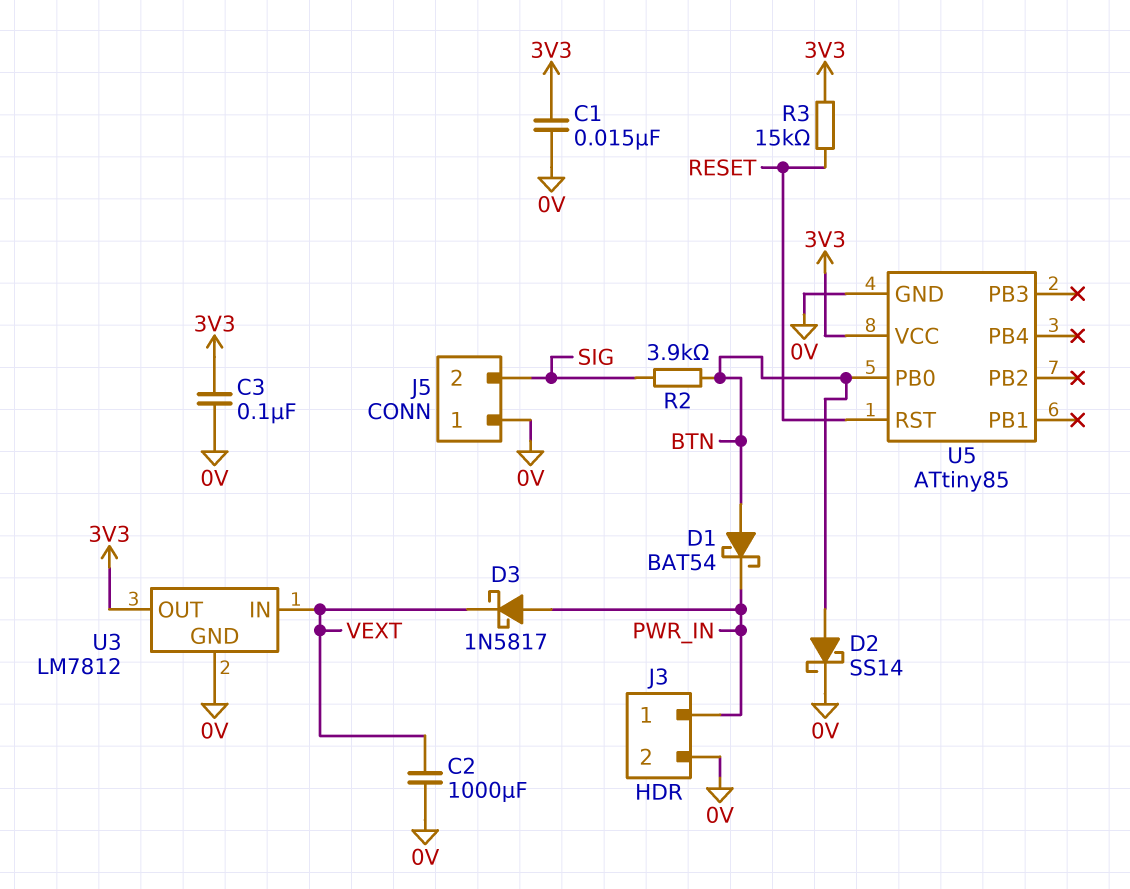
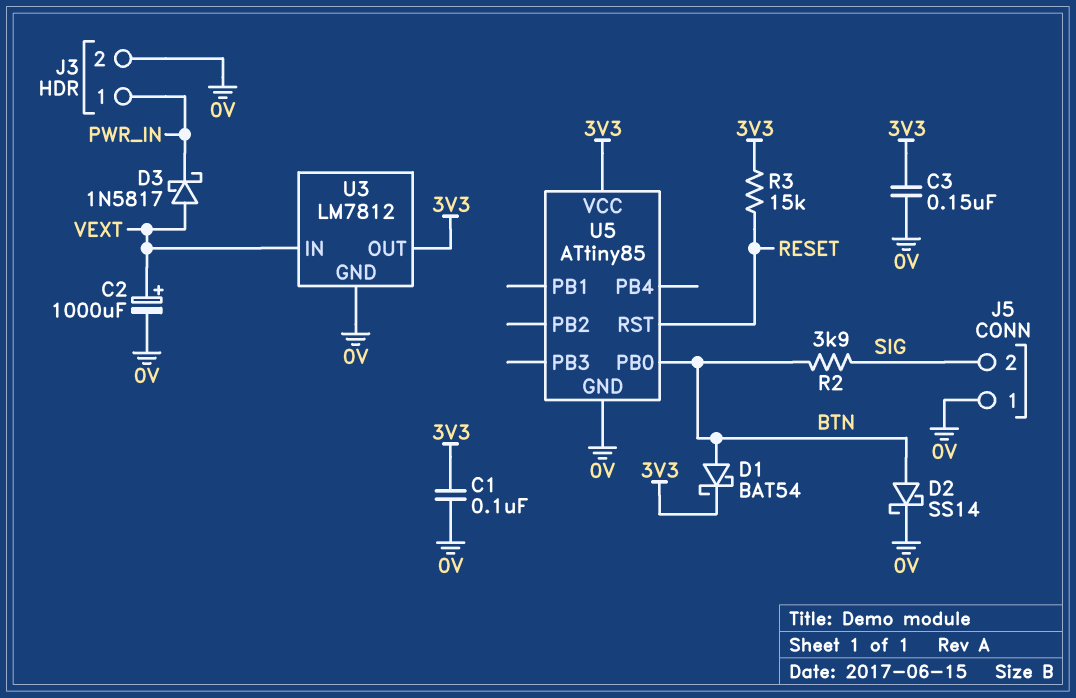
C1: 15nF (0V, 3V3) -> 100nF (0V, 3V3)
C2: 1000uF (0V, VEXT) -> 1000uF (plus VEXT, minus 0V)
C3: 100nF (0V, 3V3) -> 150nF (0V, 3V3)
D1: schottky BAT54 (A BTN, K PWR_IN) -> schottky BAT54 (A BTN, K 3V3)
D3: schottky 1N5817 (A PWR_IN, K VEXT) -> schottky 1N5817 (A VEXT, K PWR_IN)

